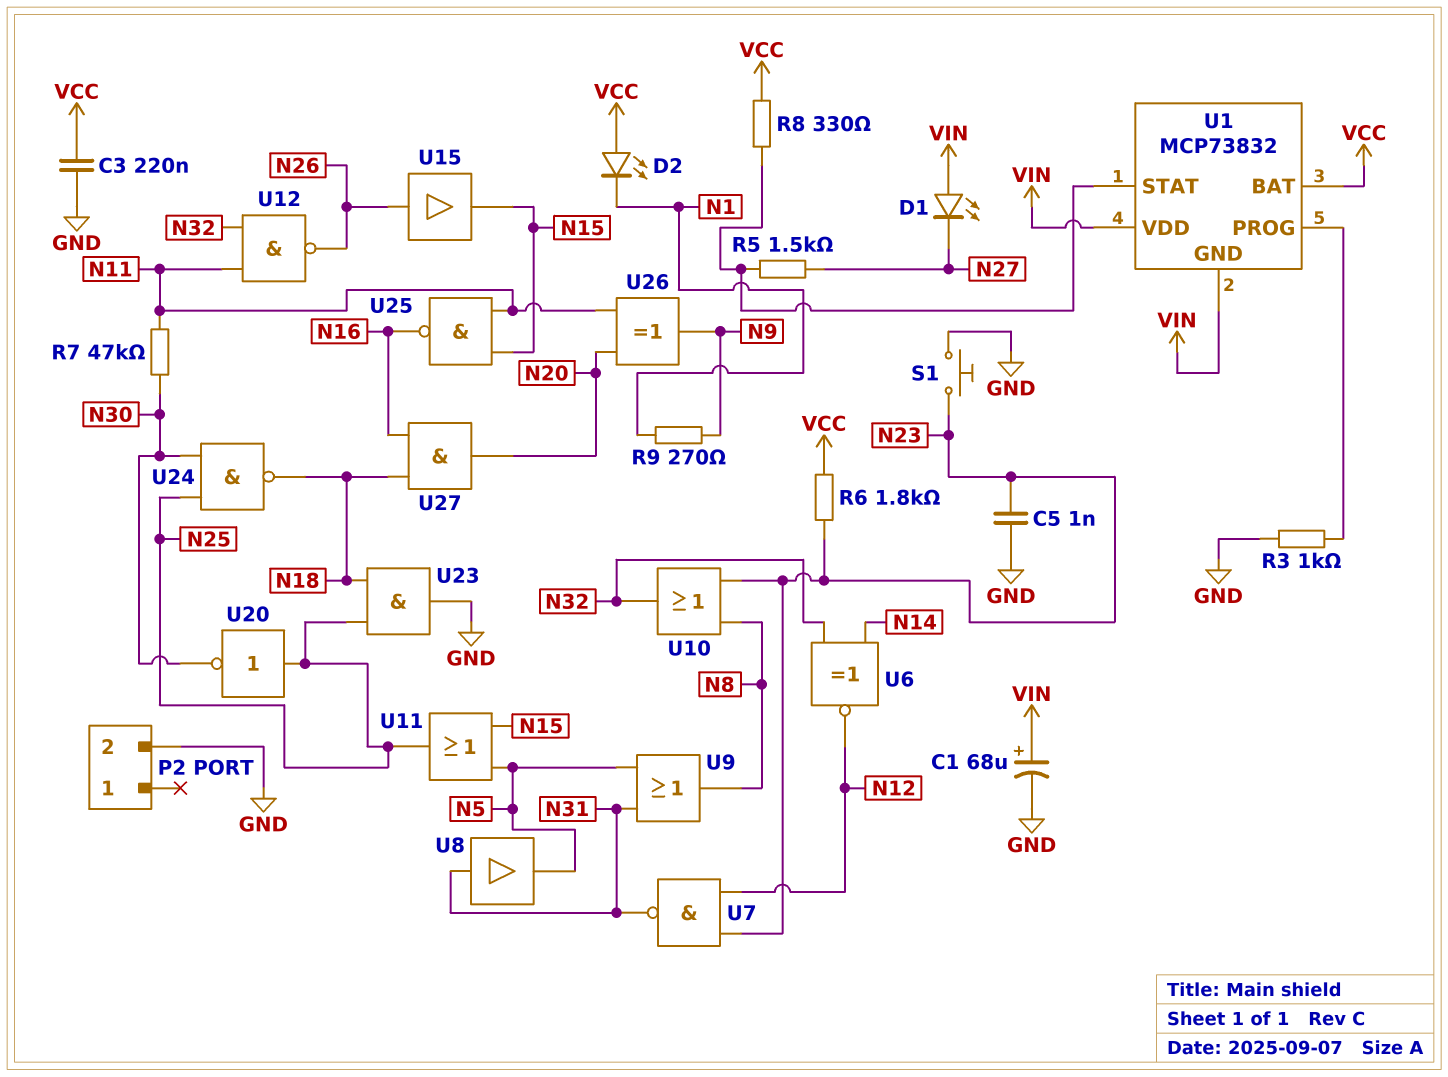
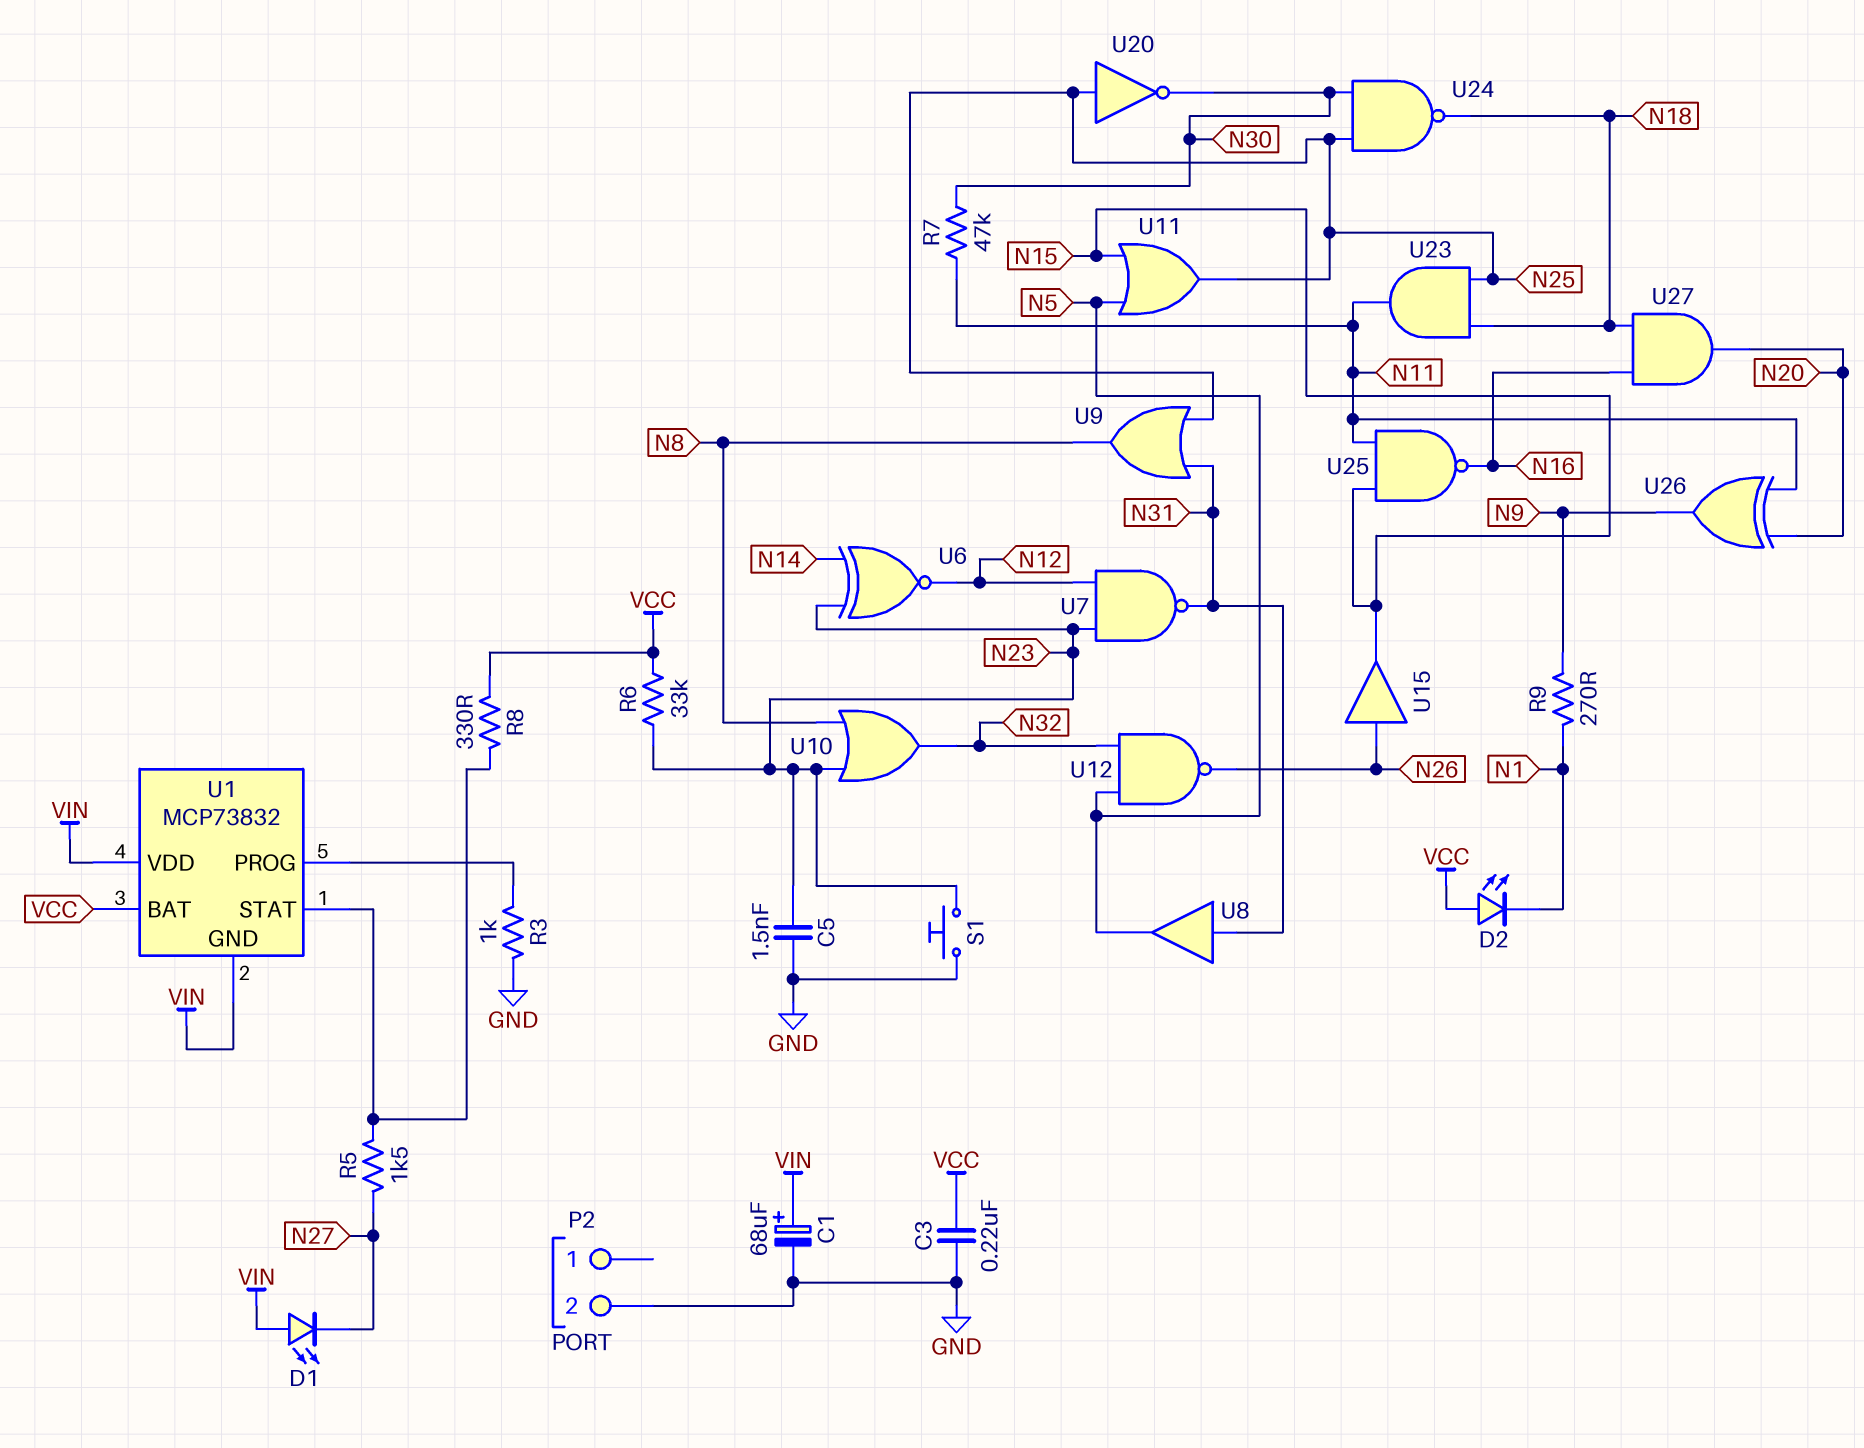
C5: 1nF (GND, N23) -> 1.5nF (GND, N23)
R6: 1.8k (N23, VCC) -> 33k (N23, VCC)
U6: XNOR (in N14, in N32, out N12) -> XNOR (in N14, in N23, out N12)
U9: OR (in N5, in N31, out N8) -> OR (in N25, in N31, out N8)
U12: NAND (in N11, in N32, out N26) -> NAND (in N5, in N32, out N26)
U23: AND (in N18, in N25, out GND) -> AND (in N18, in N25, out N11)

